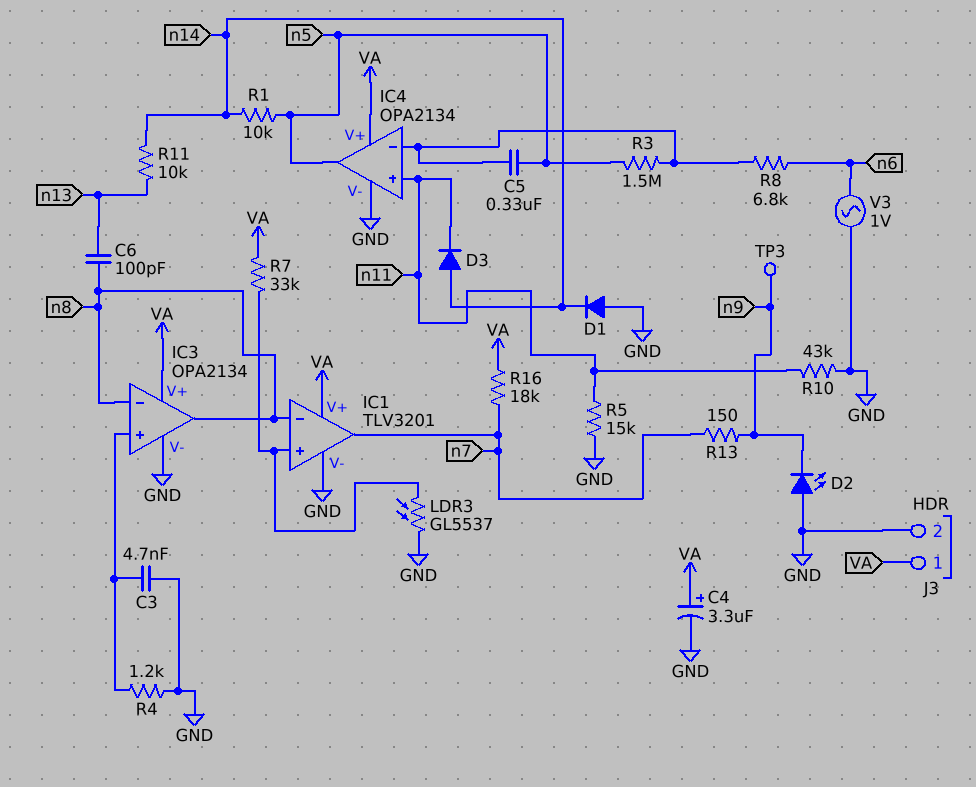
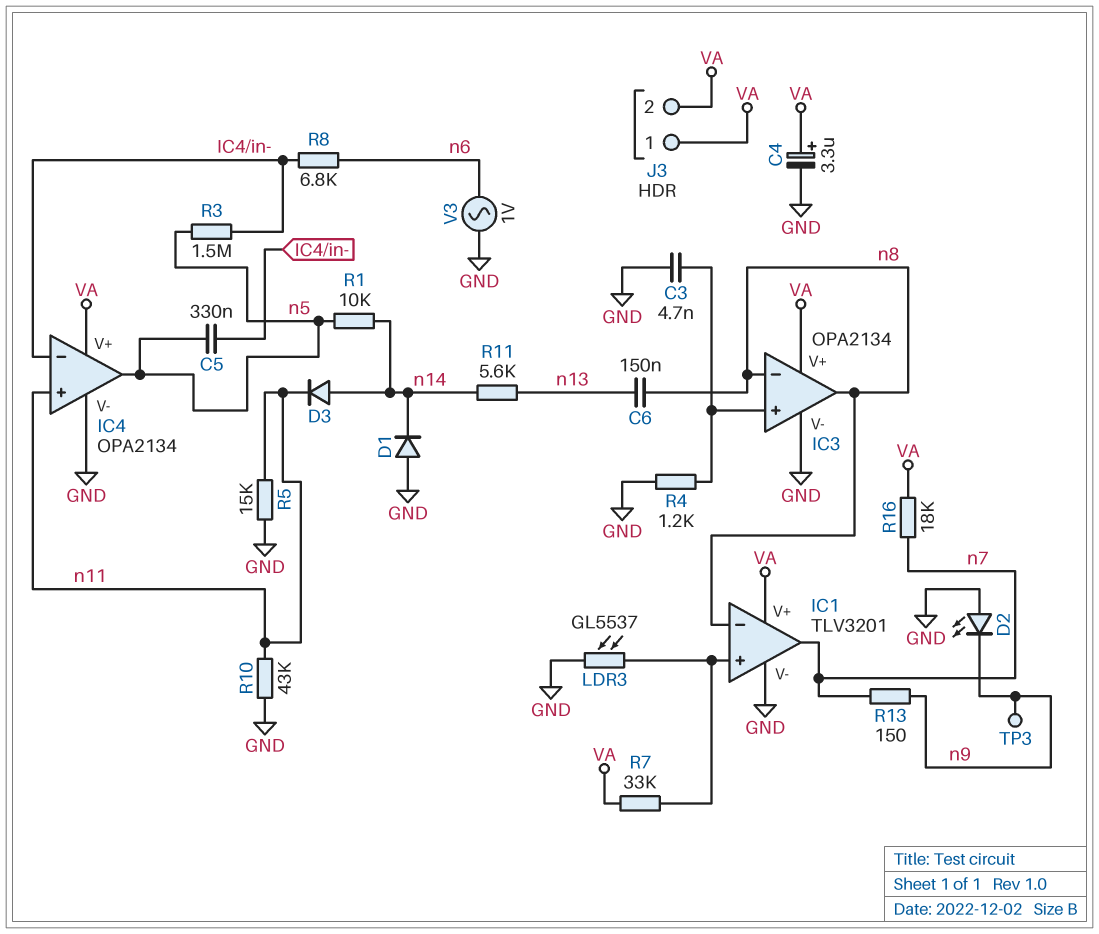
C6: 100pF (n8, n13) -> 150nF (n8, n13)
J3 pin 2: GND -> VA
R11: 10k (n13, n14) -> 5.6k (n13, n14)

